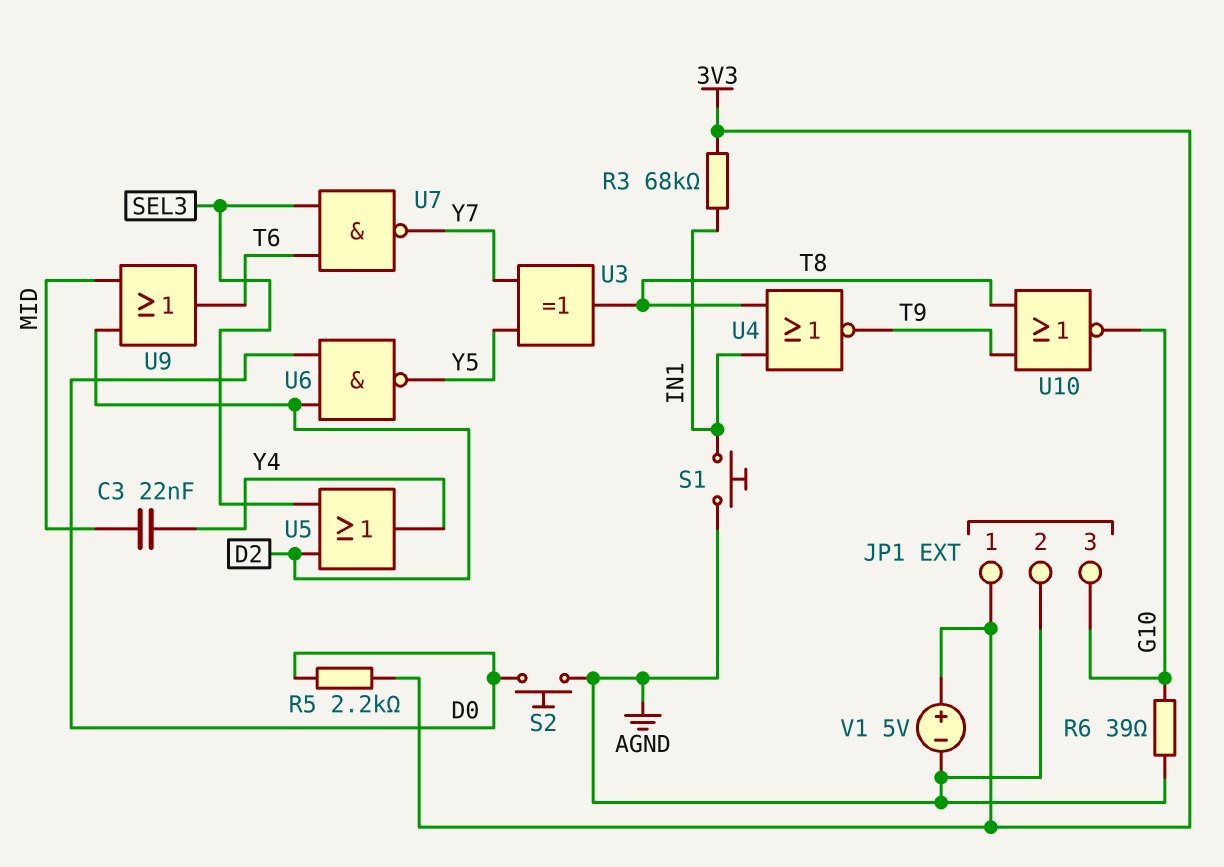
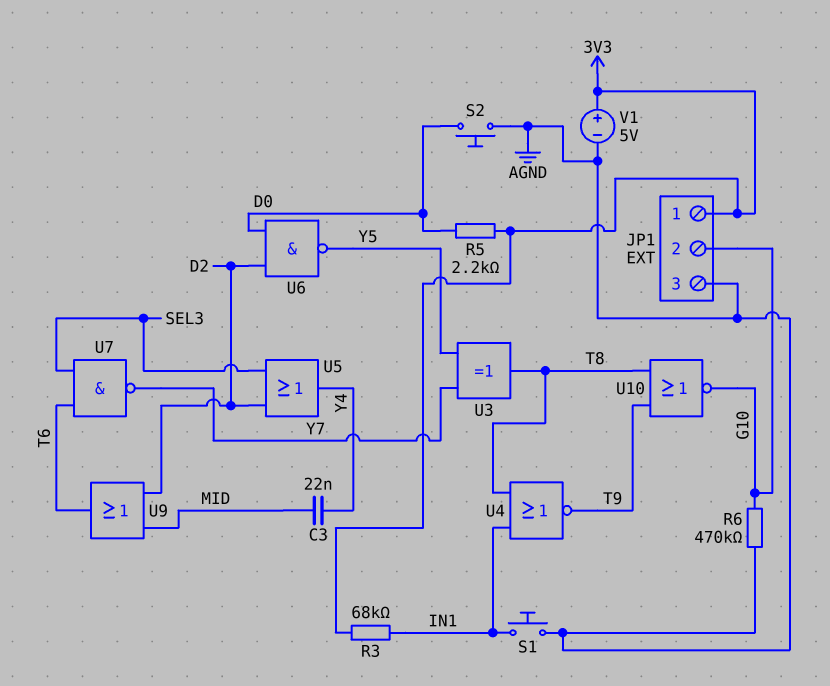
JP1 pin 2: AGND -> G10
JP1 pin 3: G10 -> AGND
R6: 39 (AGND, G10) -> 470k (AGND, G10)

